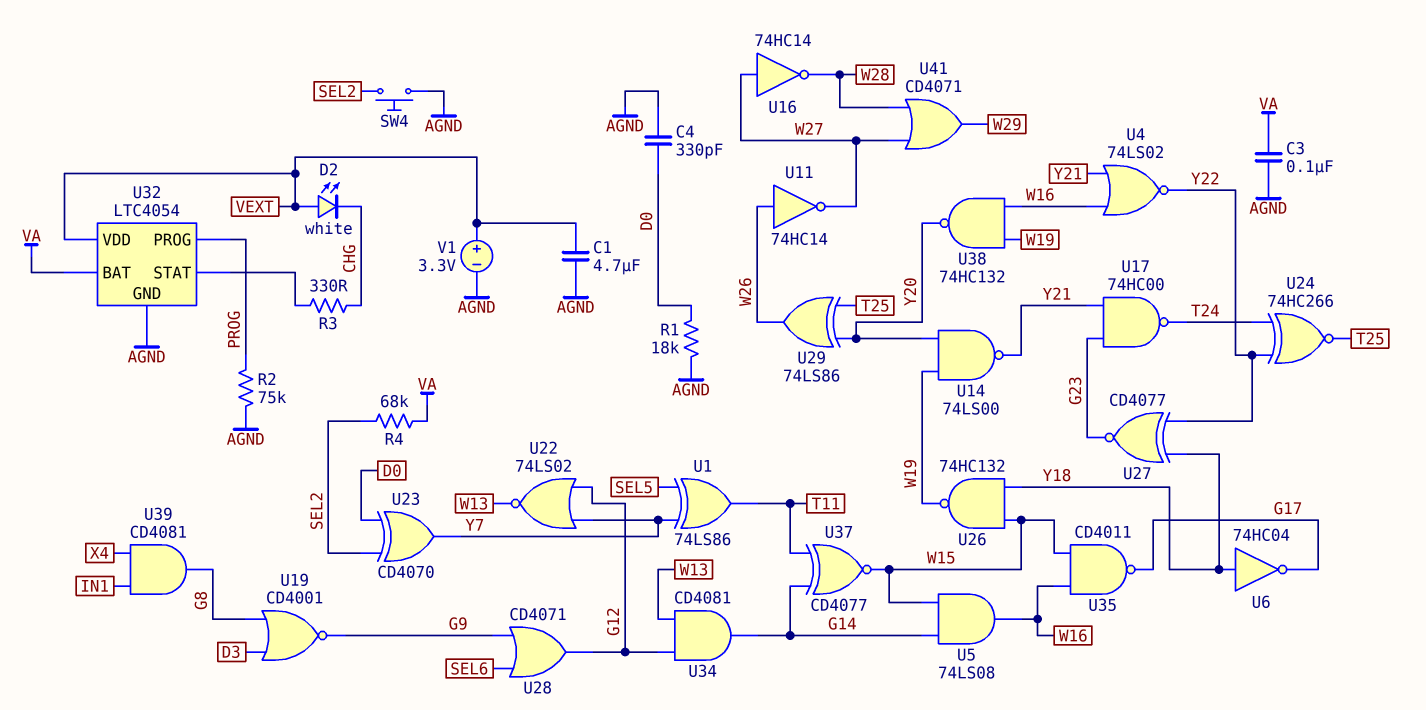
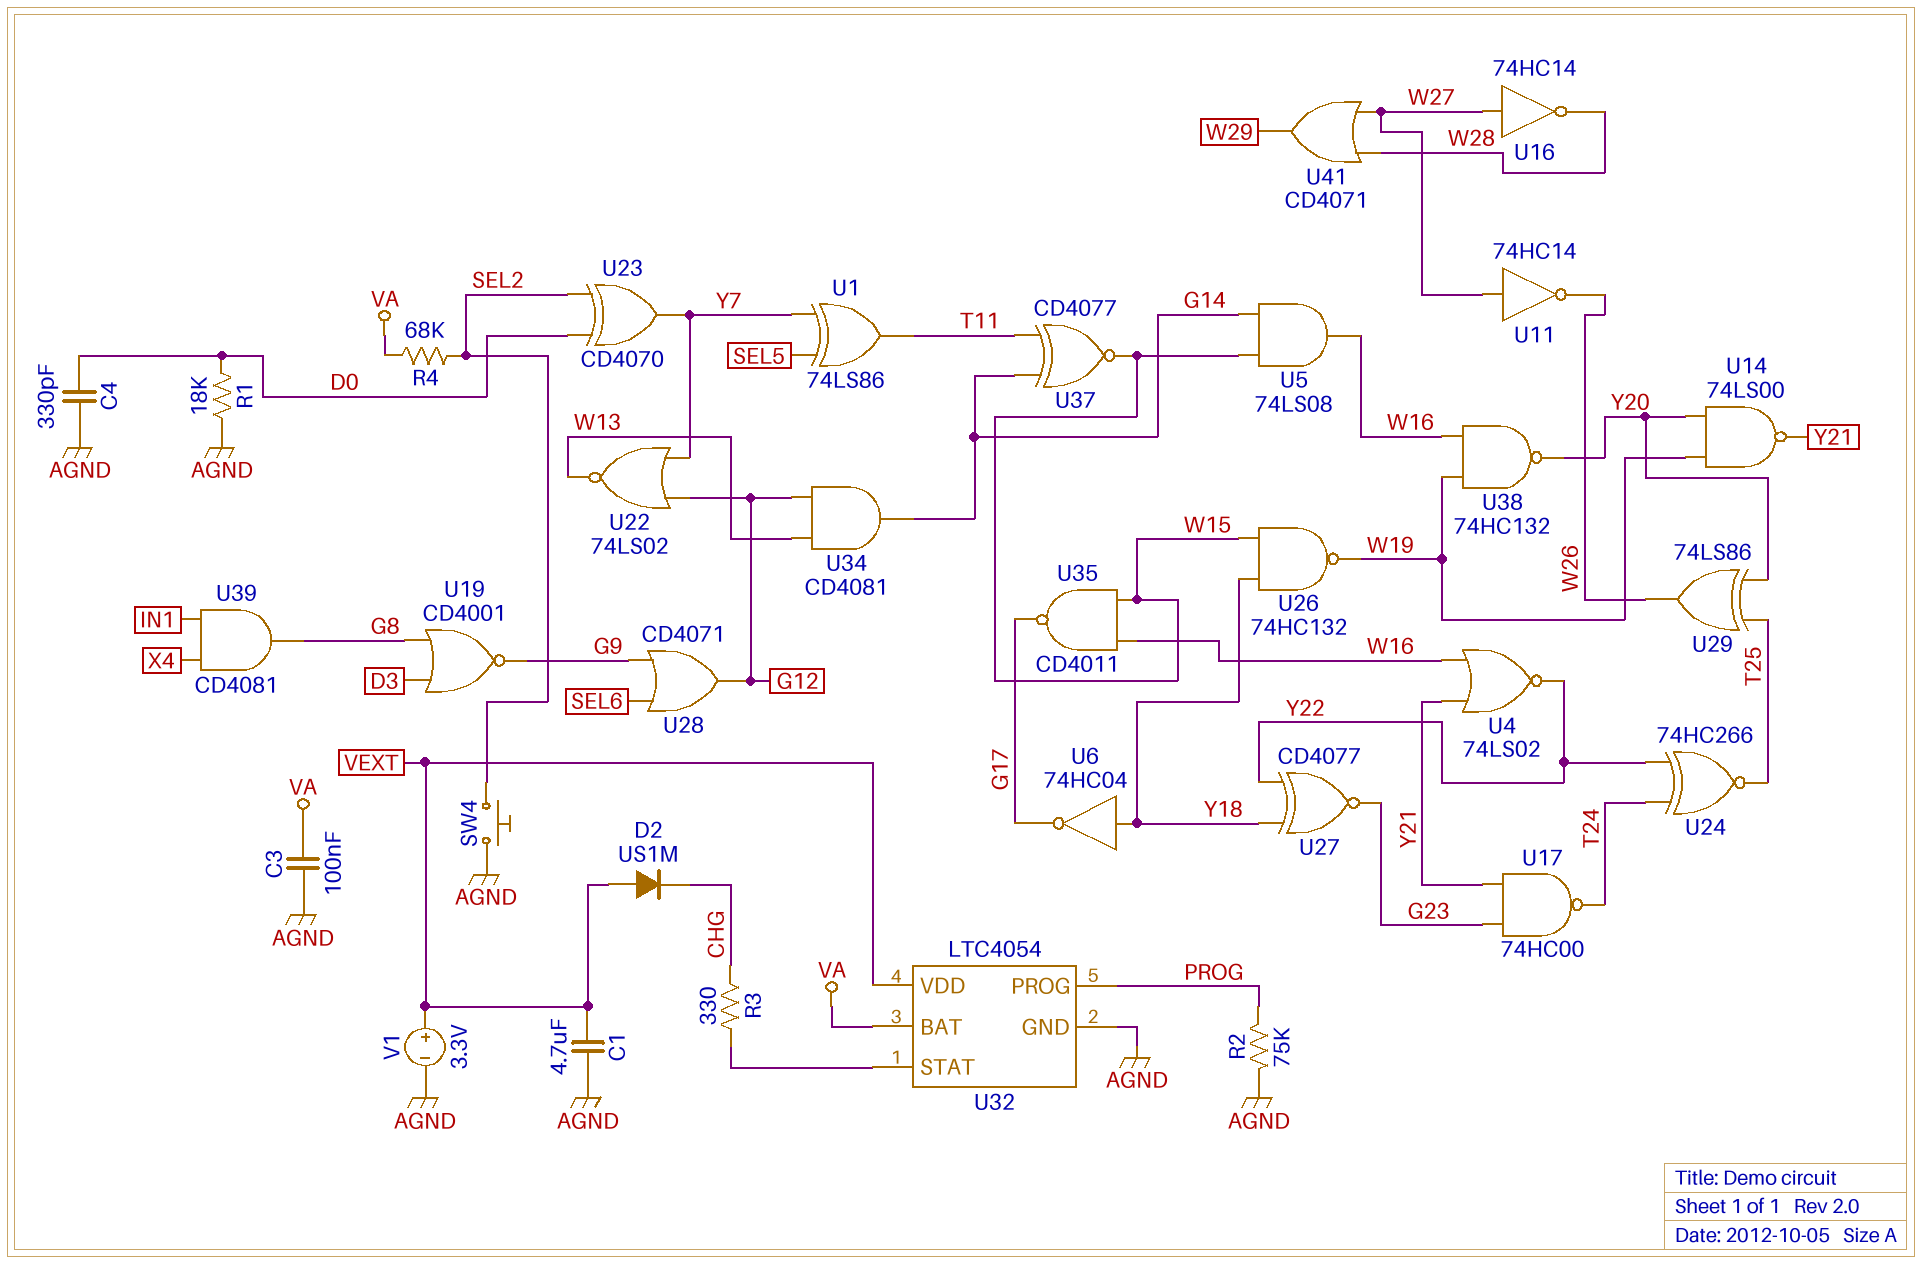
D2: LED white (A VEXT, K CHG) -> diode US1M (A VEXT, K CHG)
U11: NOT 74HC14 (in W26, out W27) -> NOT 74HC14 (in W27, out W26)

